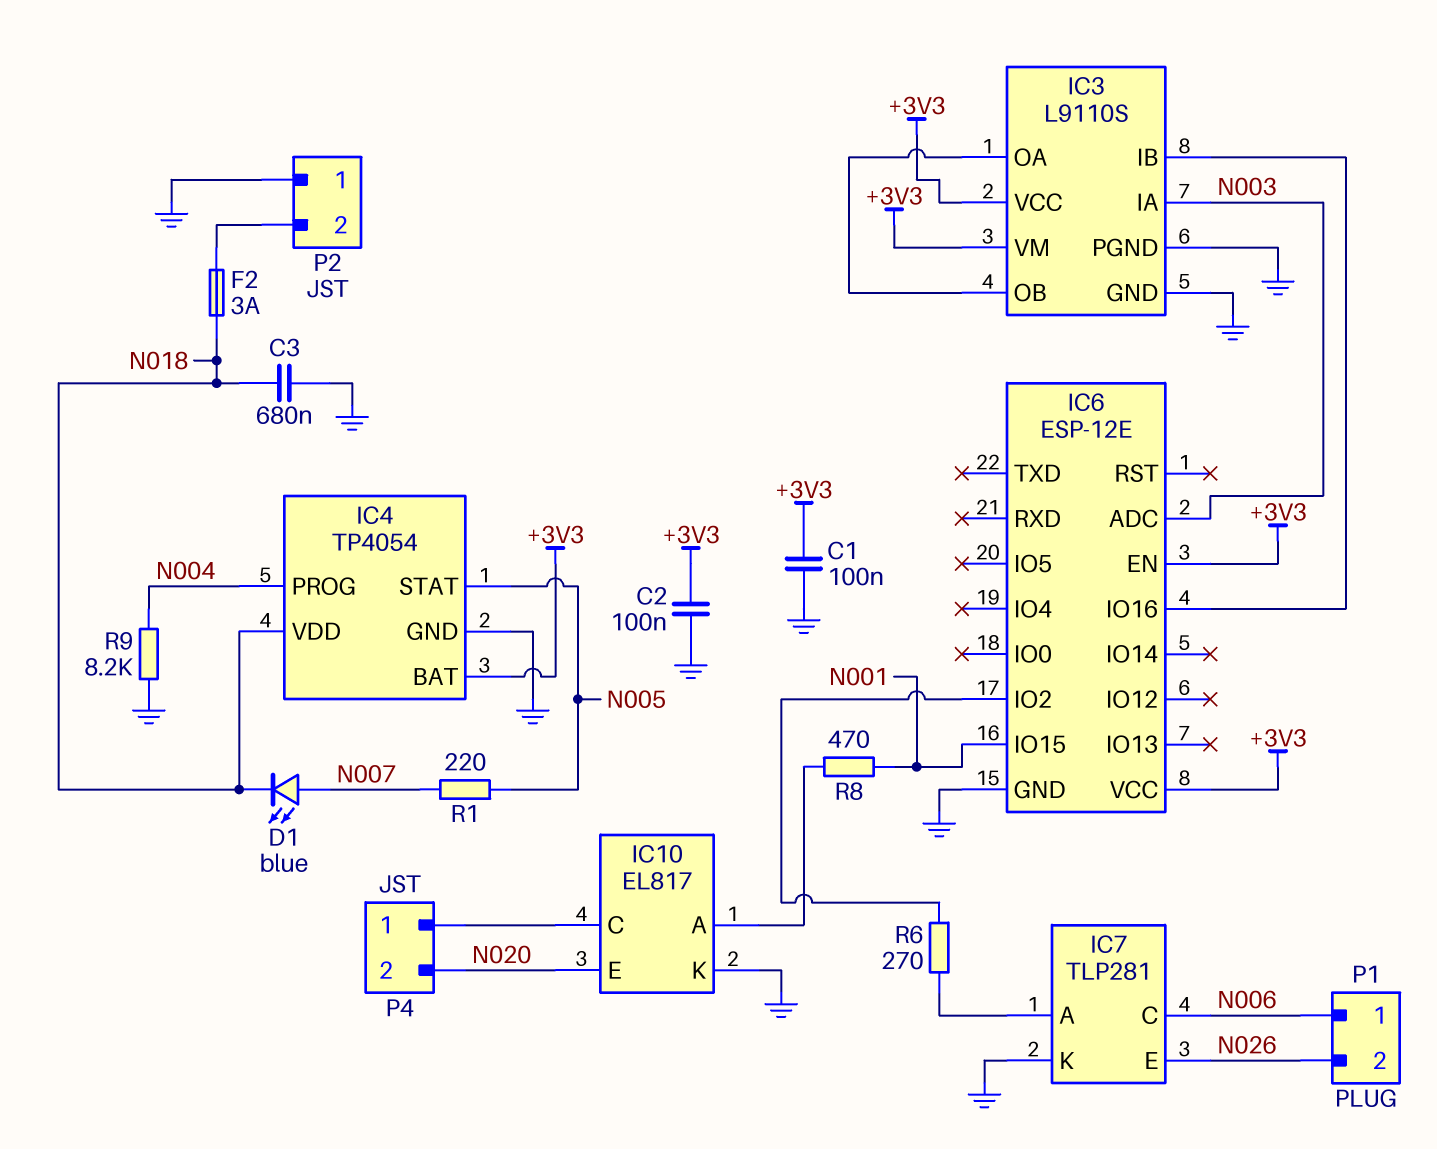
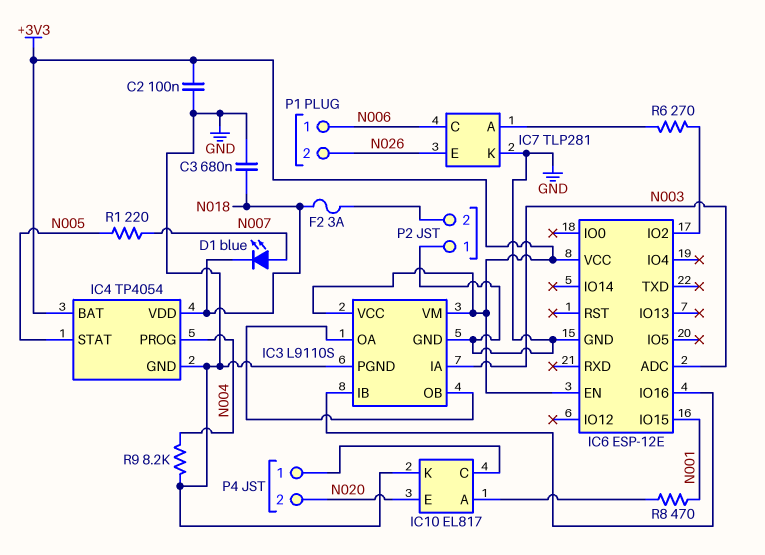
C1: 100nF (+3V3, GND) -> none

